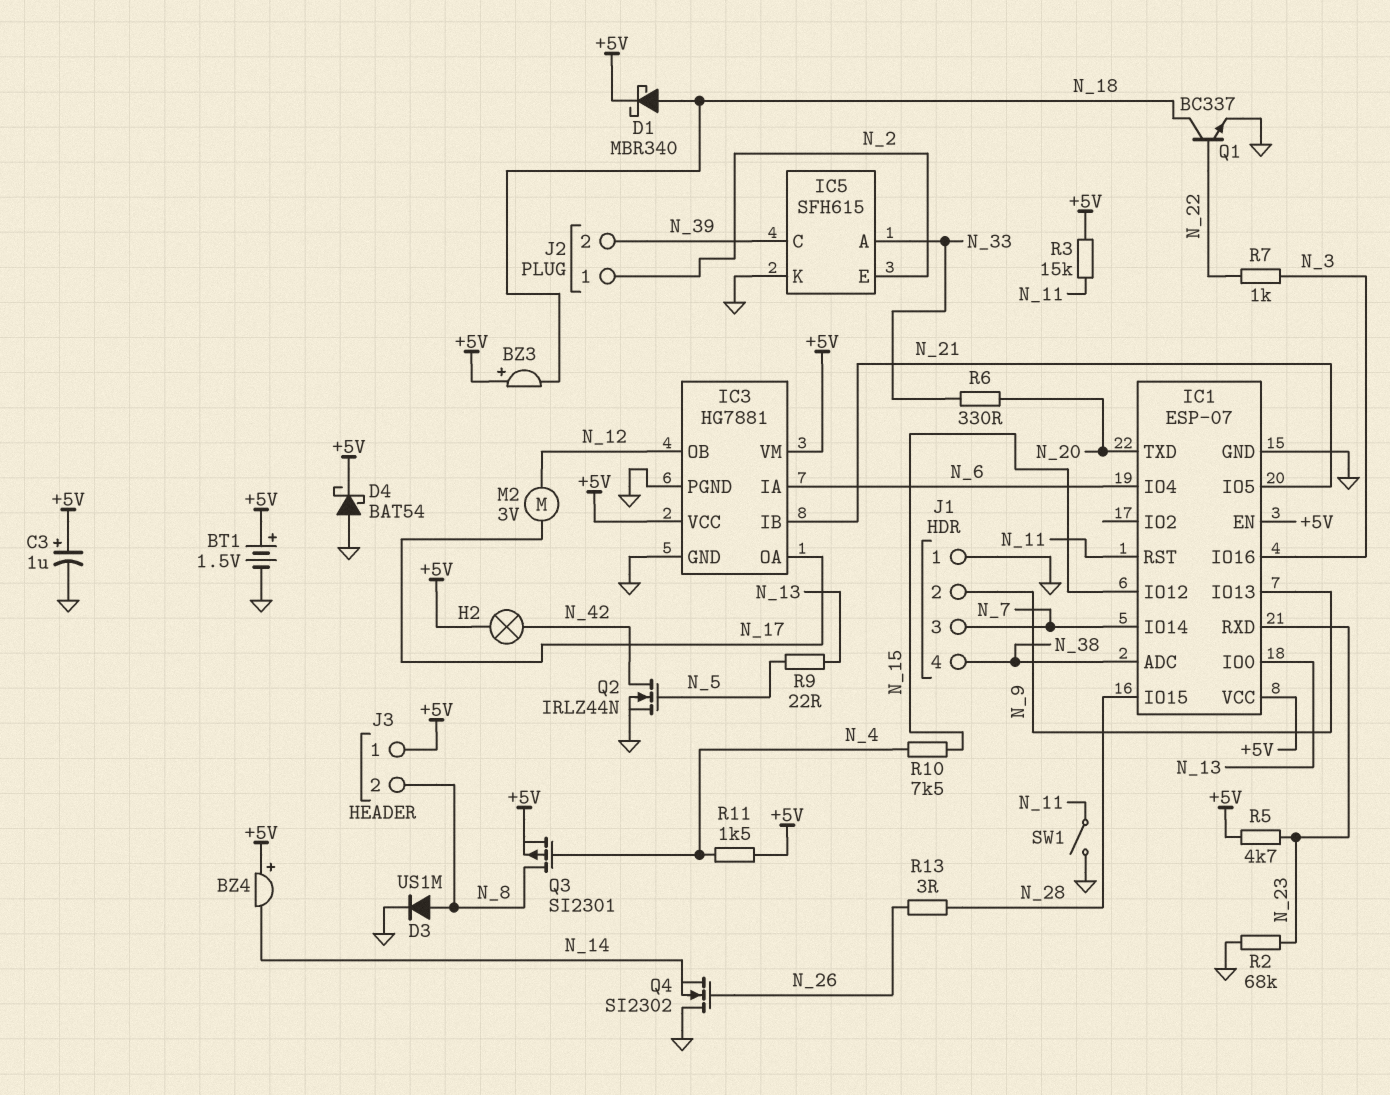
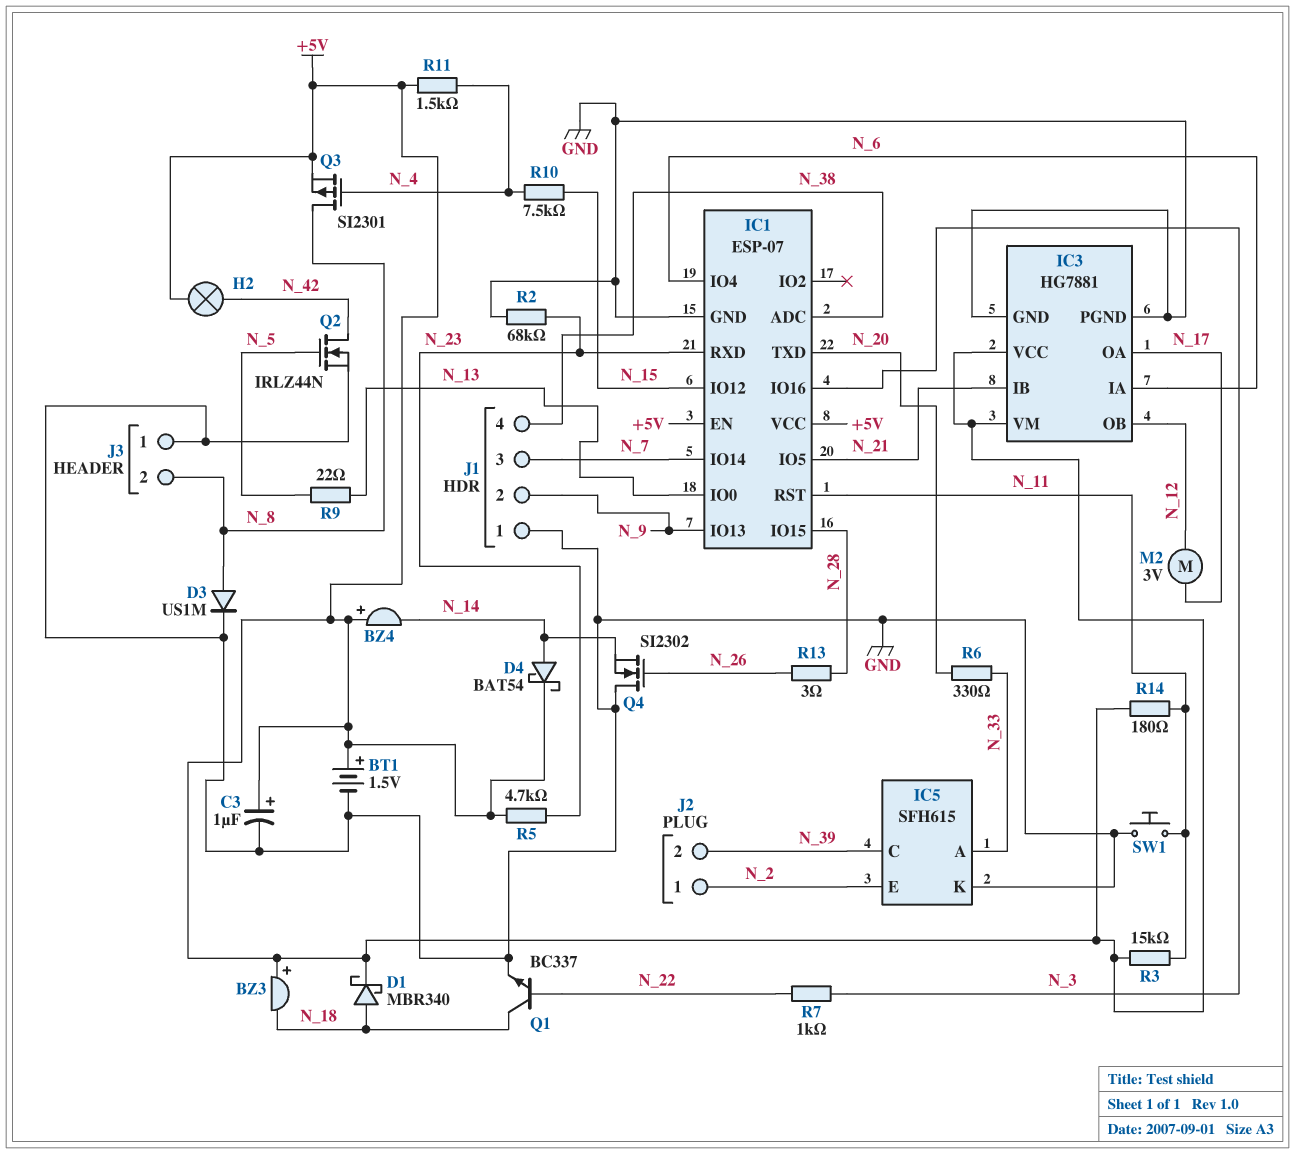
D4: schottky BAT54 (A GND, K +5V) -> schottky BAT54 (A N_14, K +5V)
J3 pin 1: +5V -> GND
R14: none -> 180 (+5V, N_11)
SW1: switch (GND, N_11) -> button (GND, N_11)

